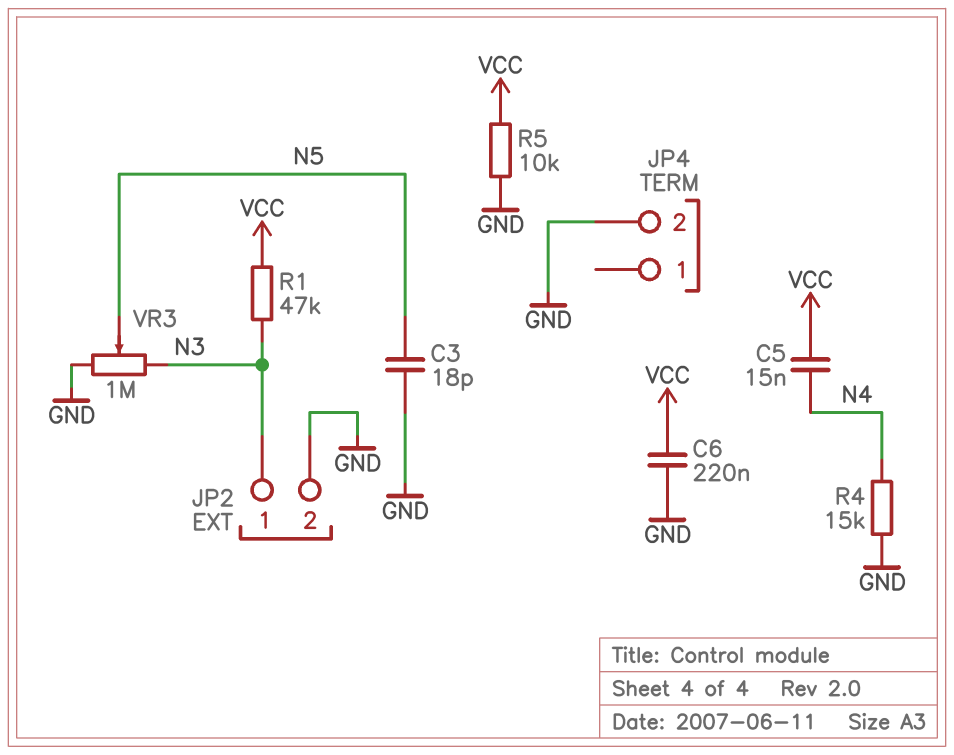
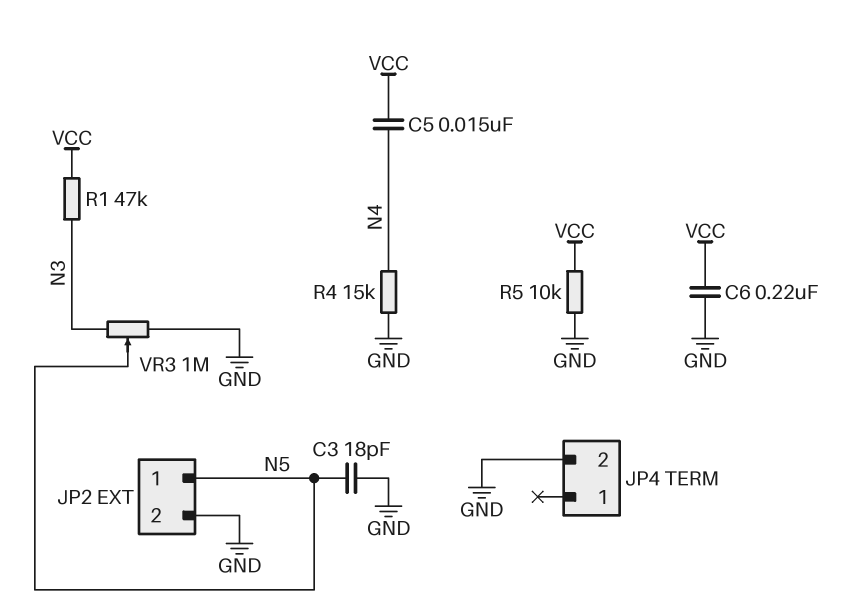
JP2 pin 1: N3 -> N5

